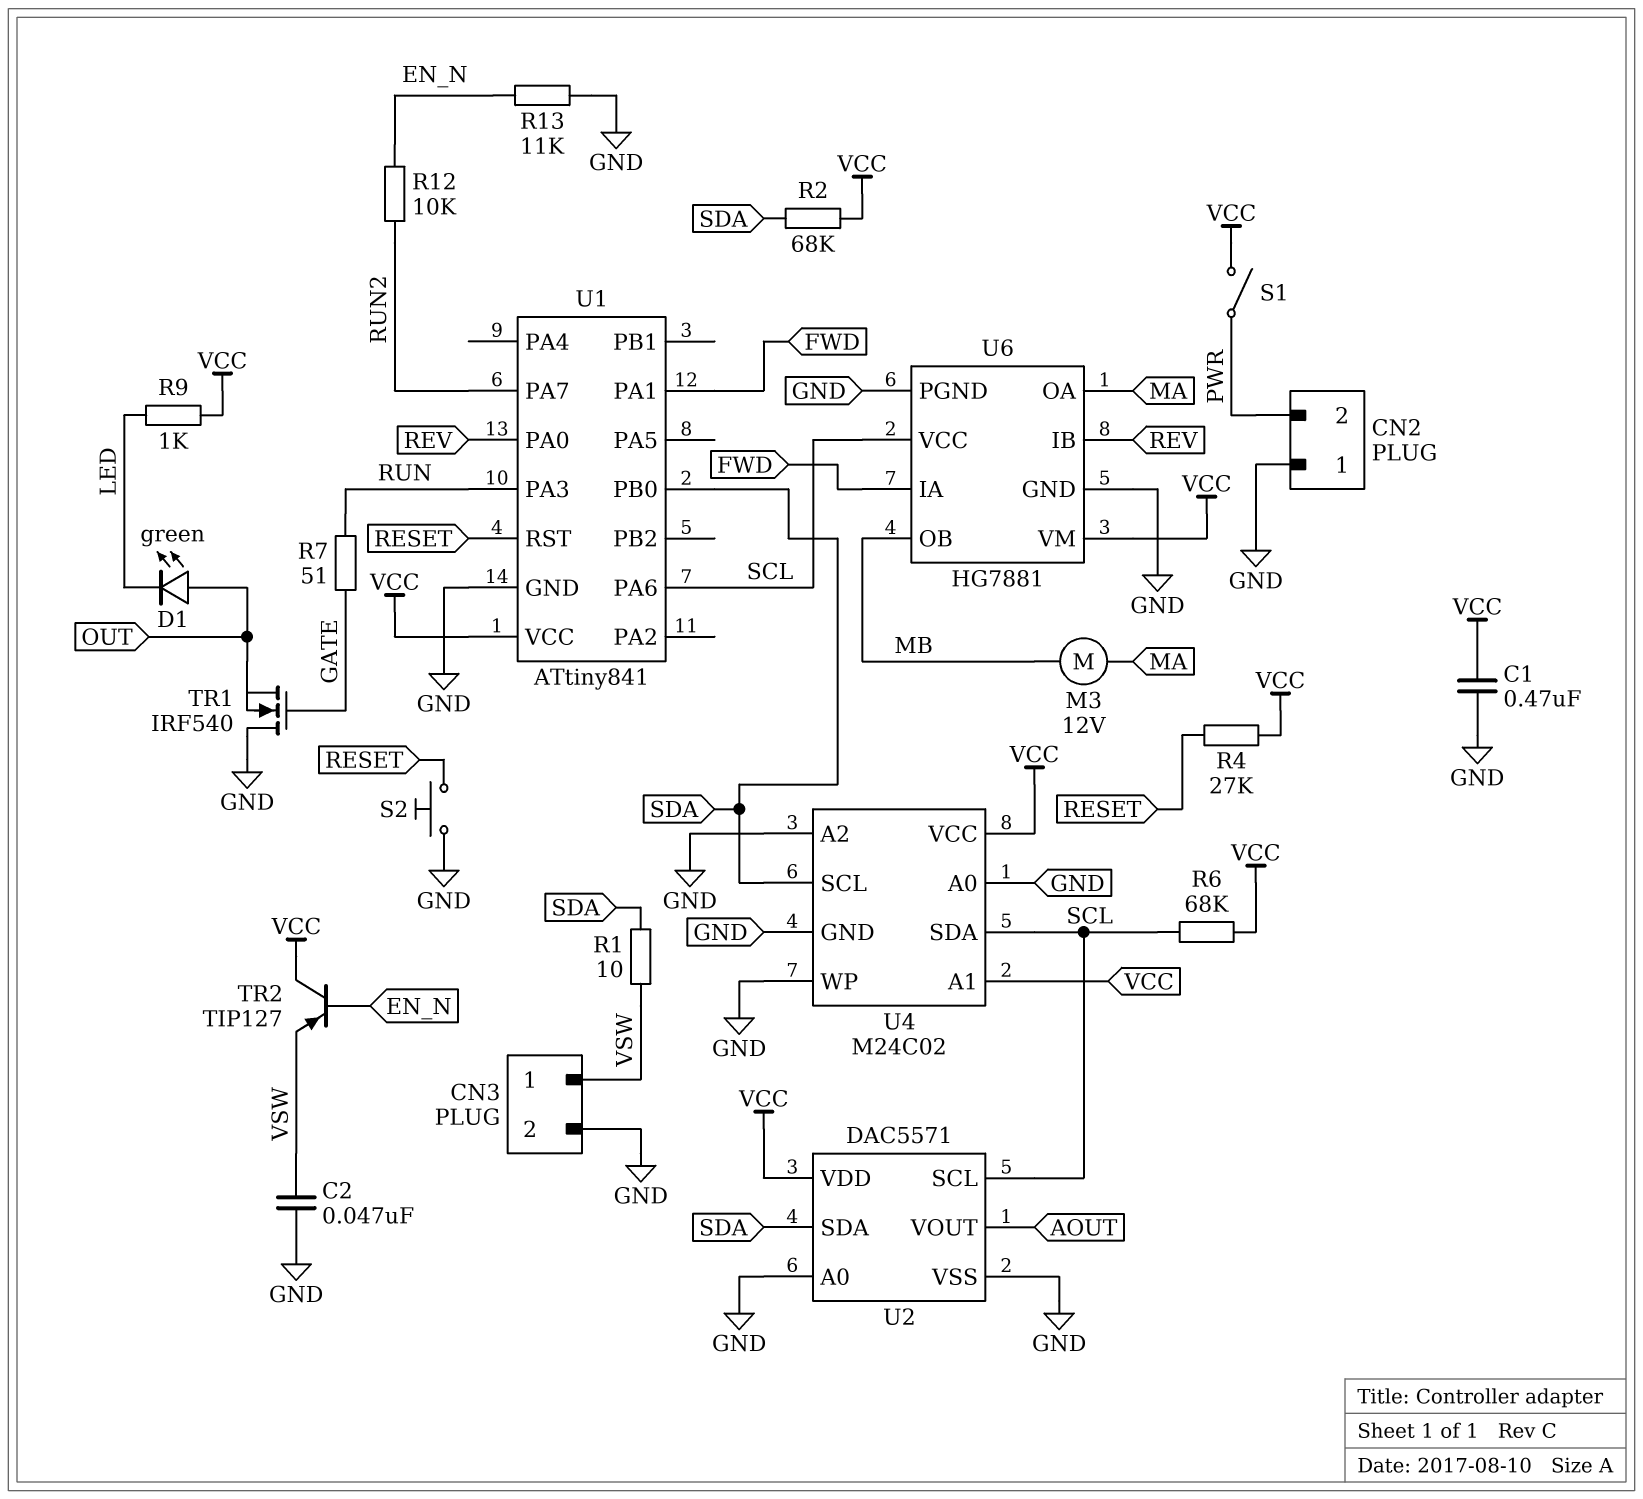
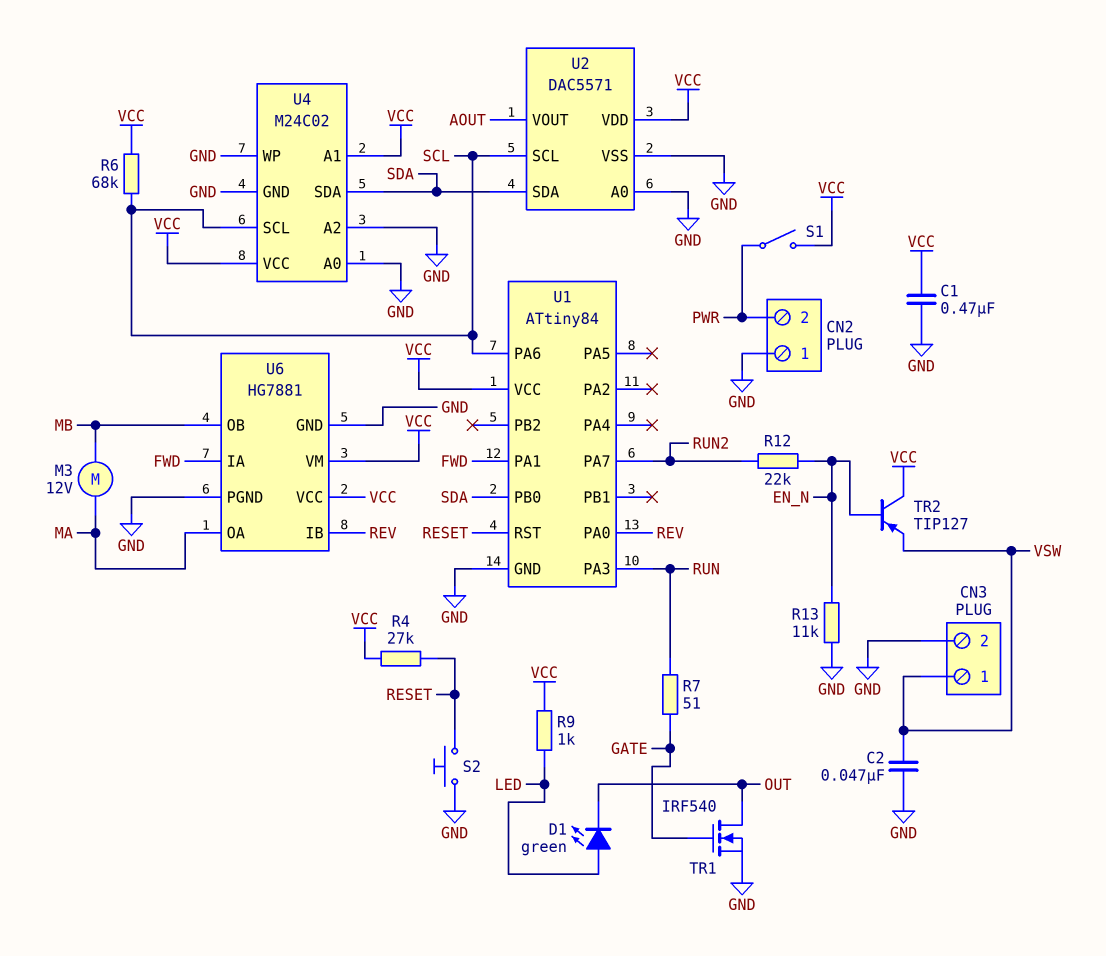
D1: LED green (A OUT, K LED) -> LED green (A LED, K OUT)
R1: 10 (SDA, VSW) -> none
R2: 68k (SDA, VCC) -> none
R12: 10k (EN_N, RUN2) -> 22k (EN_N, RUN2)
TR1: NMOS IRF540 (G GATE, D GND, S OUT) -> NMOS IRF540 (G GATE, D OUT, S GND)
U1: ATtiny841 -> ATtiny84
U4 pin SCL: SDA -> SCL
U4 pin SDA: SCL -> SDA
U6 pin VCC: SCL -> VCC

